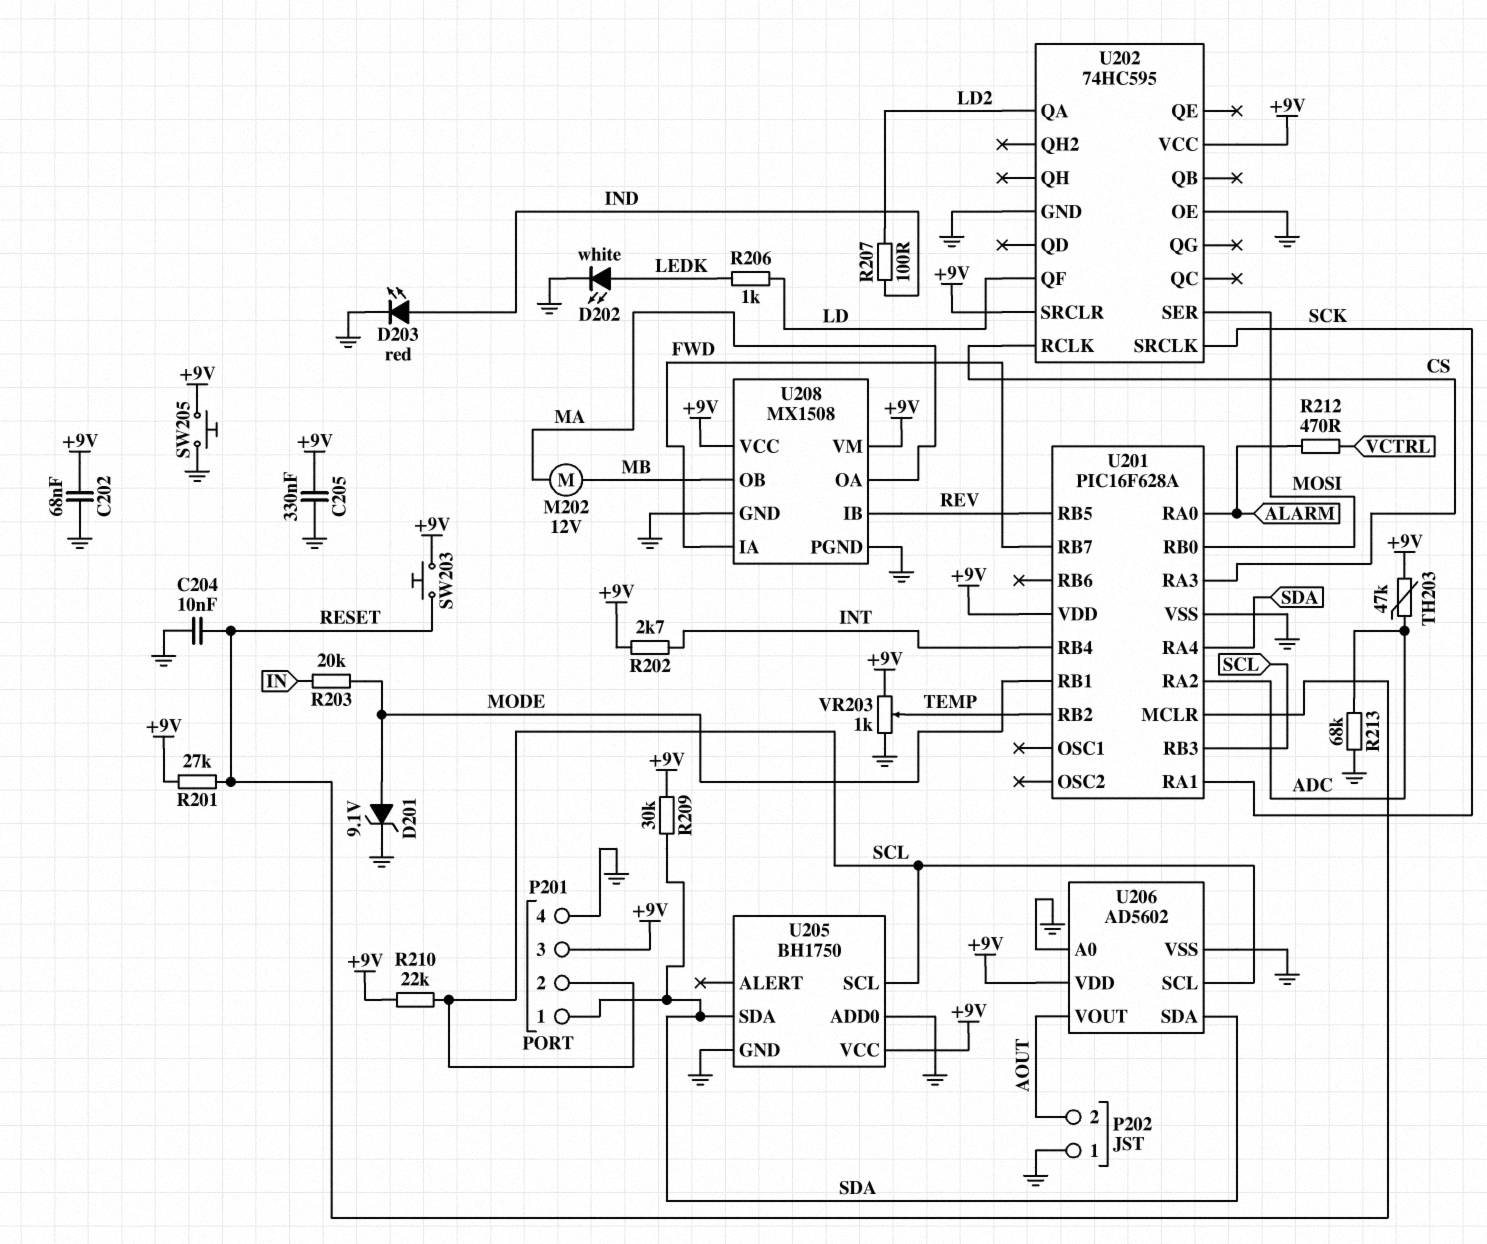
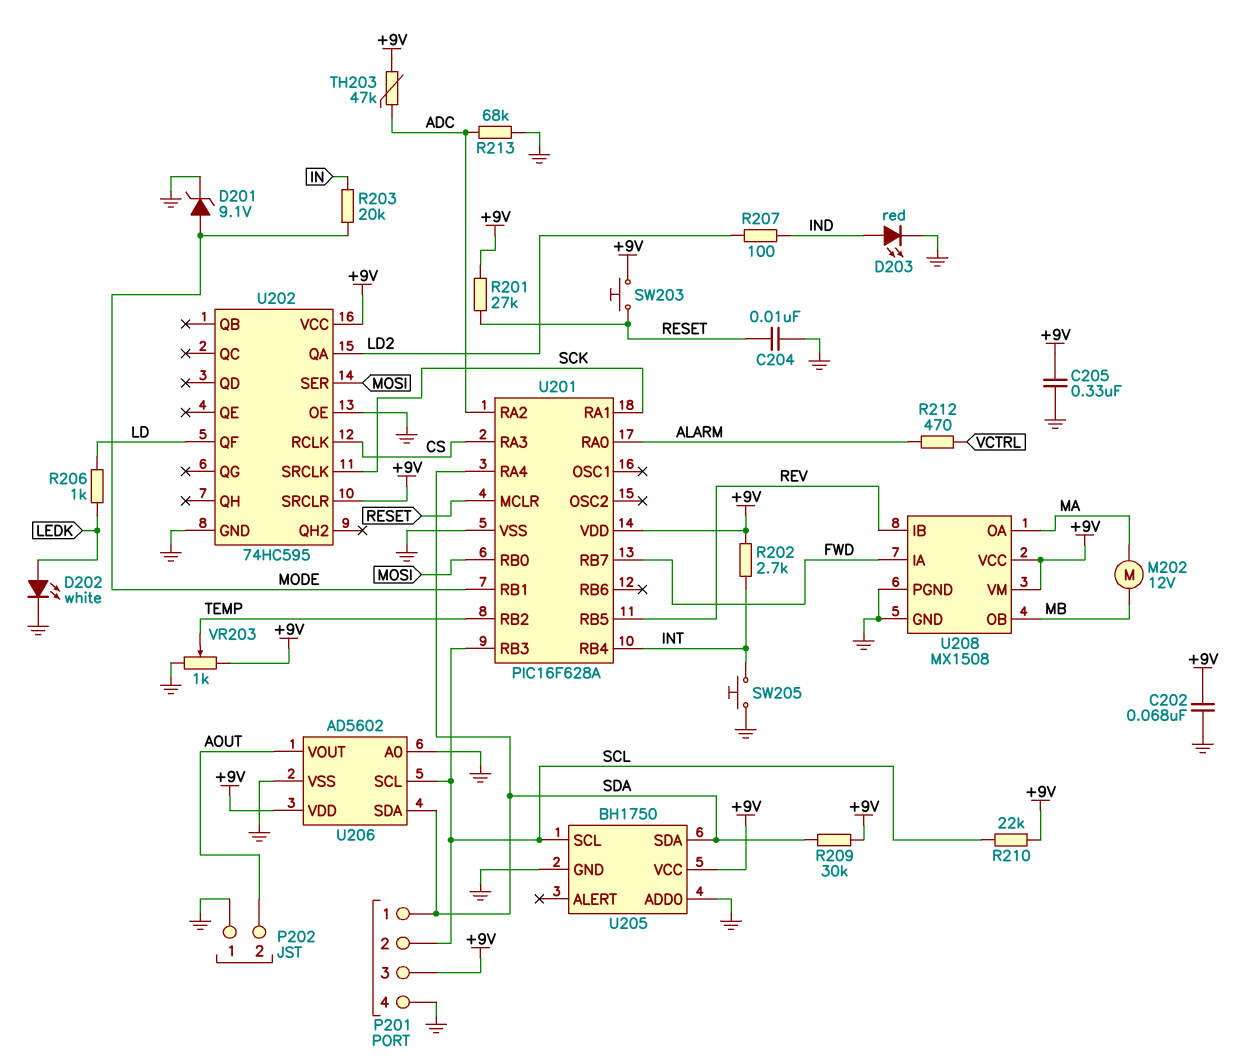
SW205: button (+9V, GND) -> button (GND, INT)

